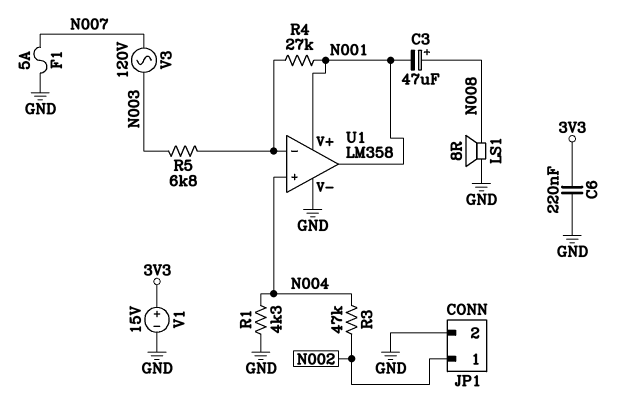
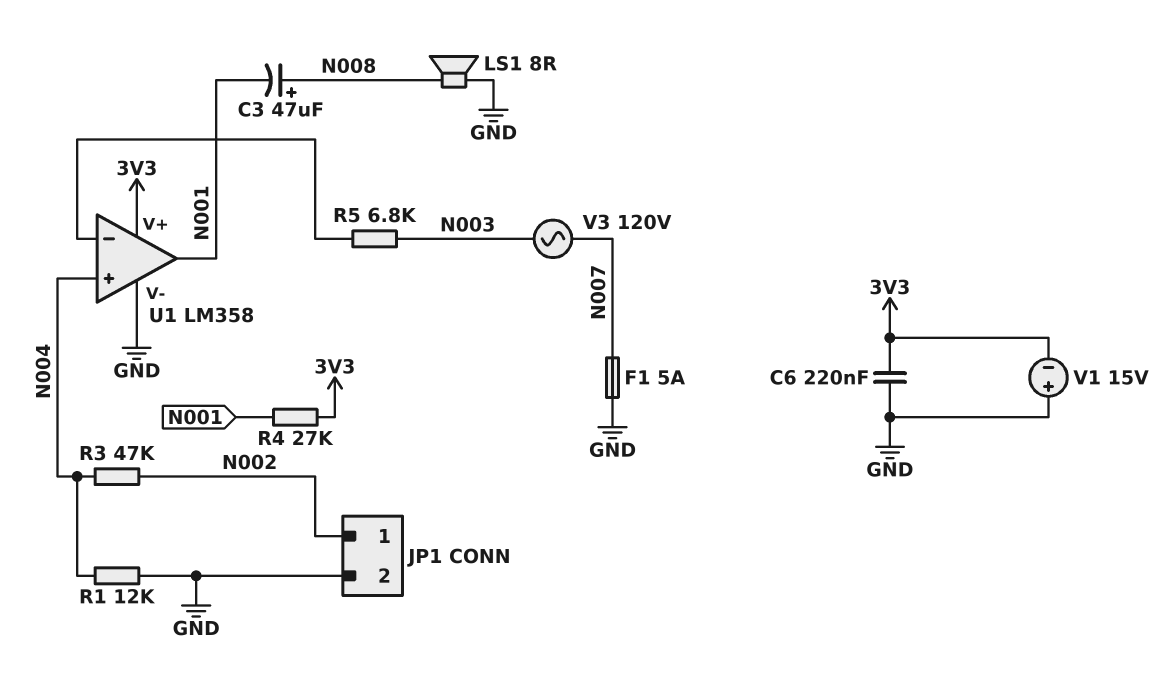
R1: 4.3k (GND, N004) -> 12k (GND, N004)
R4: 27k (N001, U1/in-) -> 27k (3V3, N001)
U1 pin V+: N001 -> 3V3
V1: 15V (plus 3V3, minus GND) -> 15V (plus GND, minus 3V3)

